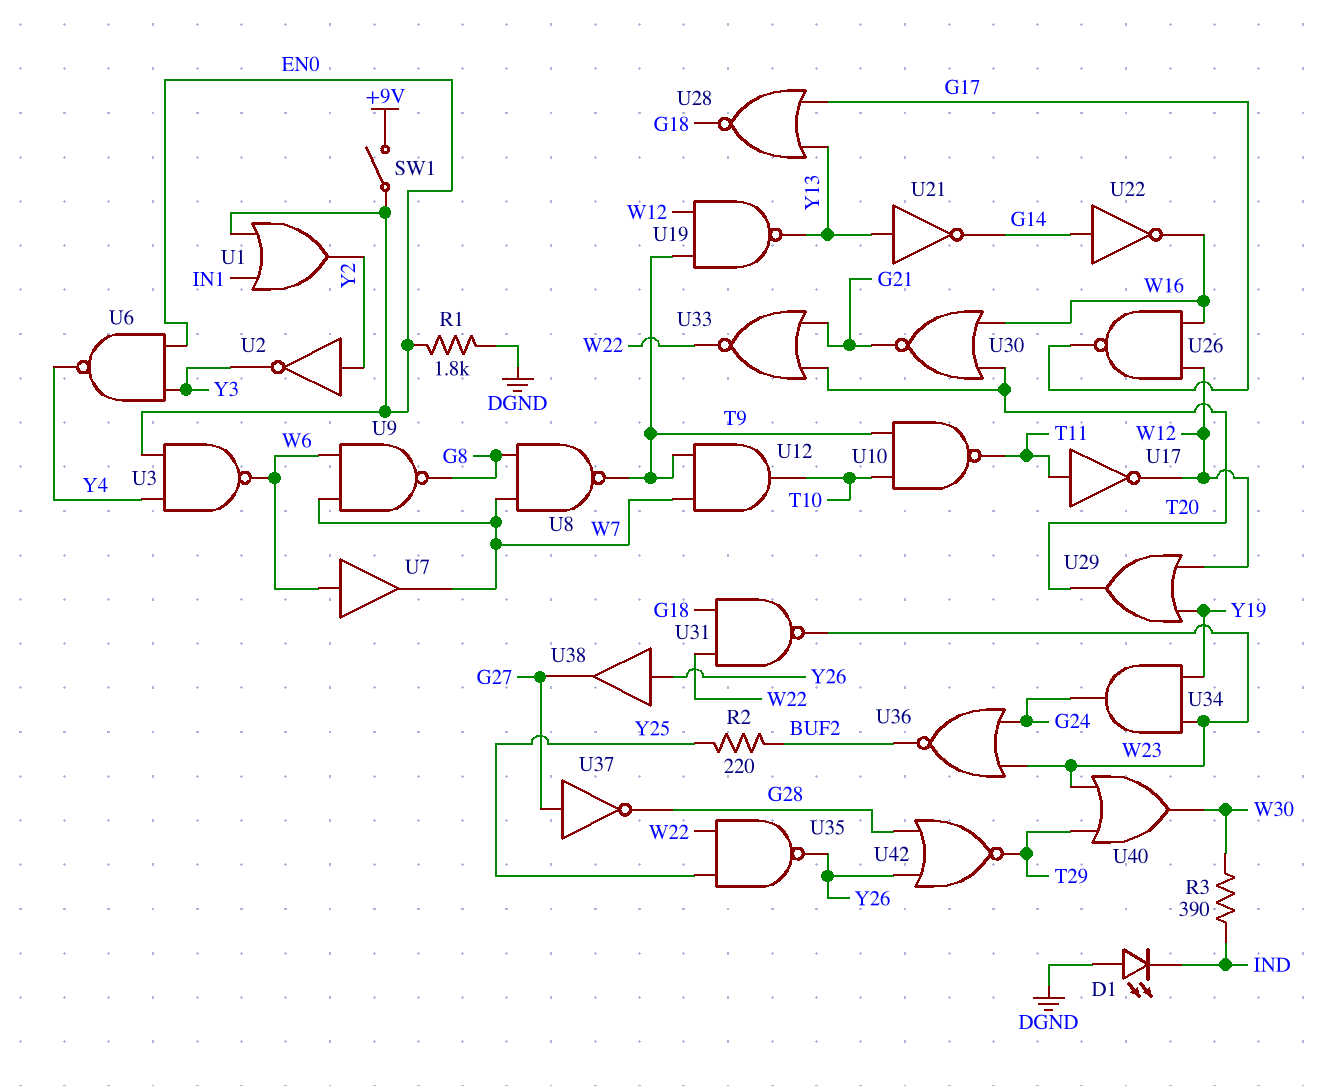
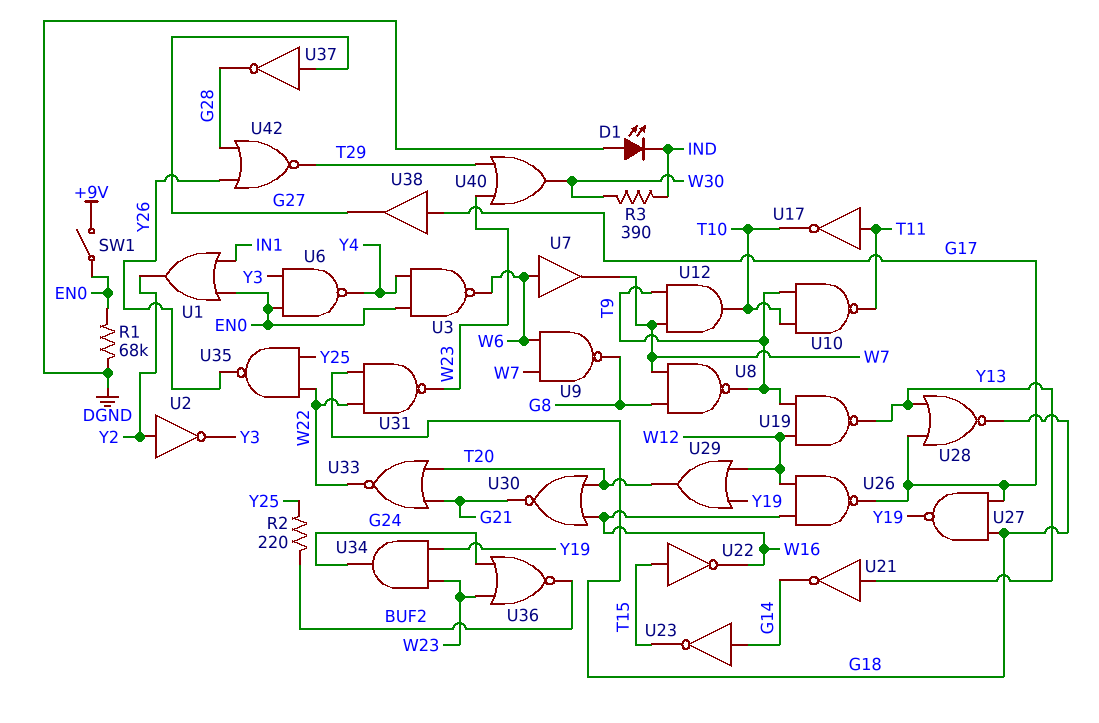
R1: 1.8k (DGND, EN0) -> 68k (DGND, EN0)
U17: NOT (in T11, out W12) -> NOT (in T11, out T10)
U22: NOT (in G14, out W16) -> NOT (in T15, out W16)
U23: none -> NOT (in G14, out T15)
U27: none -> NAND (in G17, in G18, out Y19)
U38: buffer (in Y26, out G27) -> buffer (in G17, out G27)

